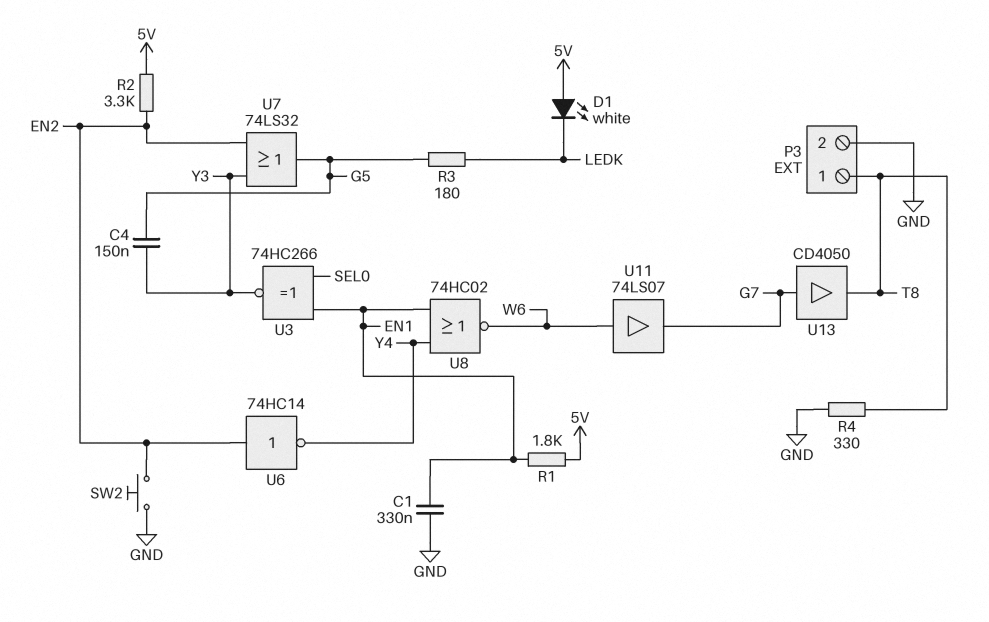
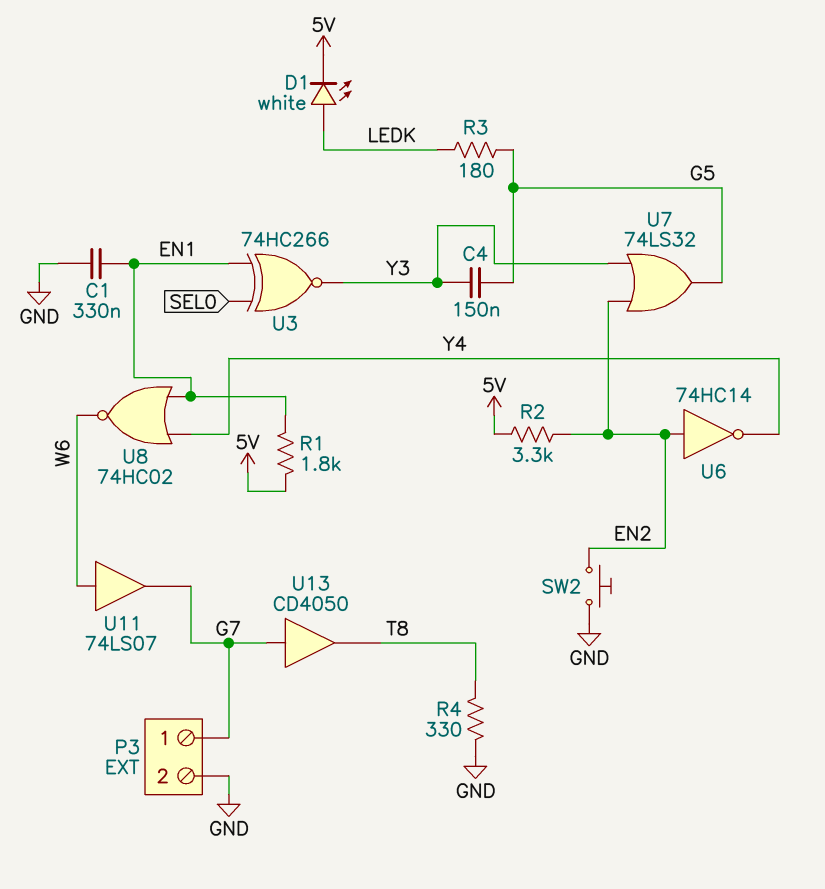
D1: LED white (A 5V, K LEDK) -> LED white (A LEDK, K 5V)
P3 pin 1: T8 -> G7

